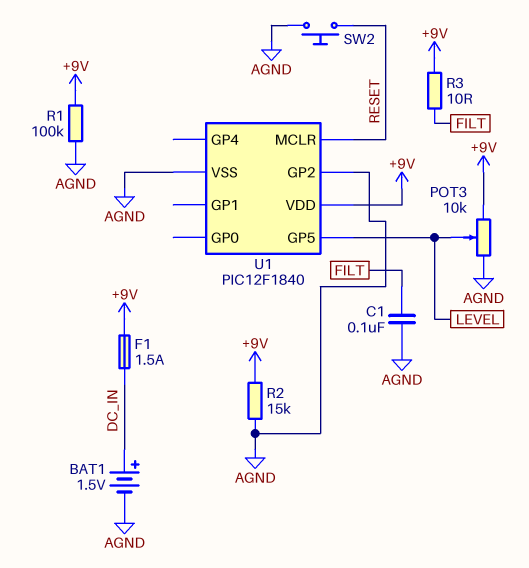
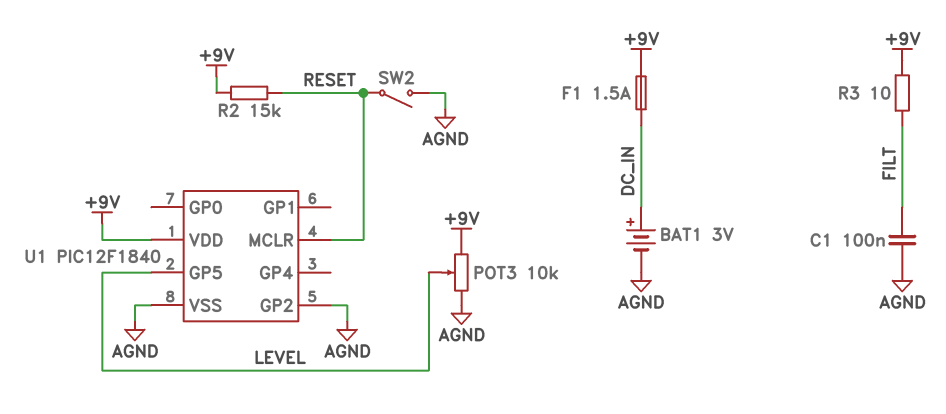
BAT1: 1.5V (plus DC_IN, minus AGND) -> 3V (plus DC_IN, minus AGND)
R1: 100k (+9V, AGND) -> none
R2: 15k (+9V, AGND) -> 15k (+9V, RESET)
SW2: button (AGND, RESET) -> switch (AGND, RESET)

